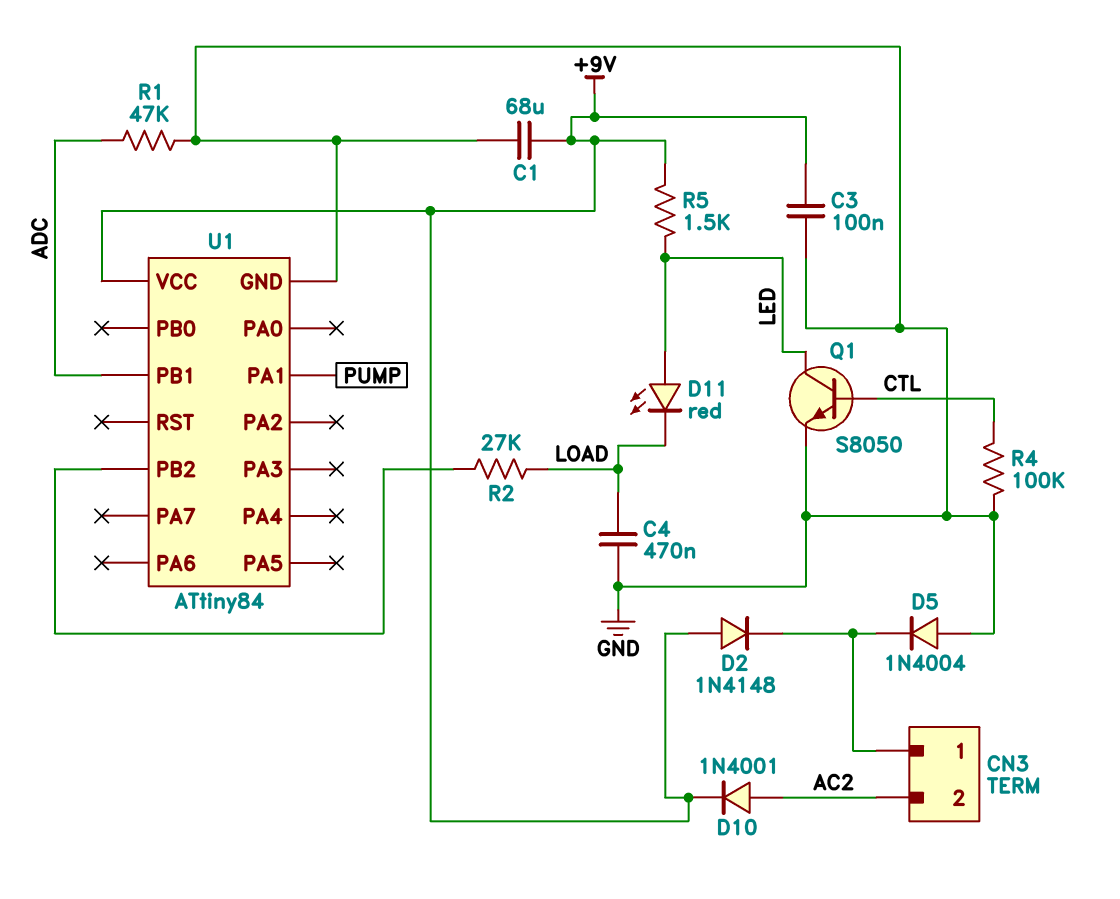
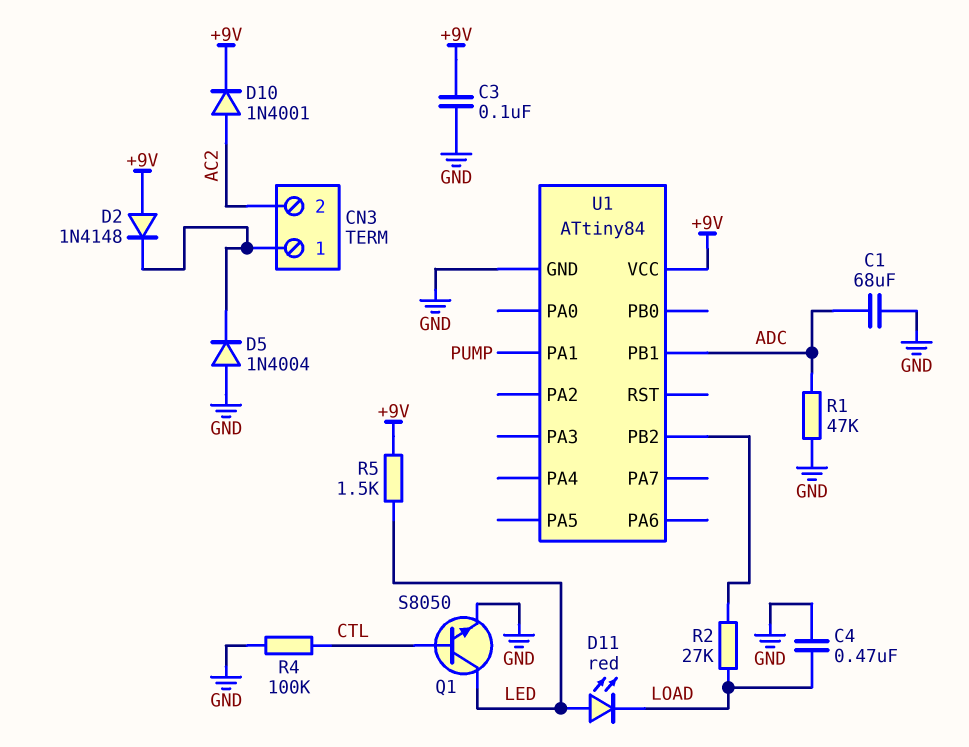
C1: 68uF (+9V, GND) -> 68uF (ADC, GND)

